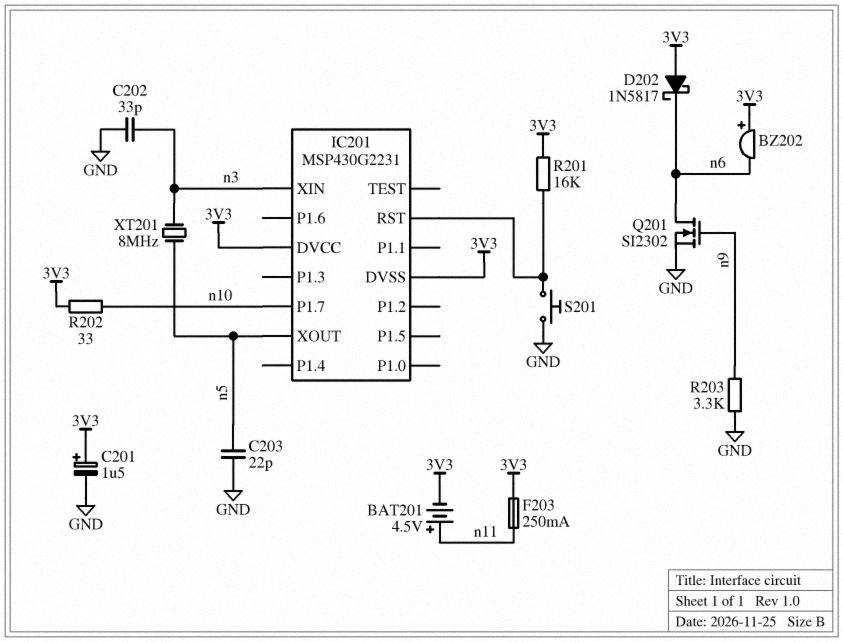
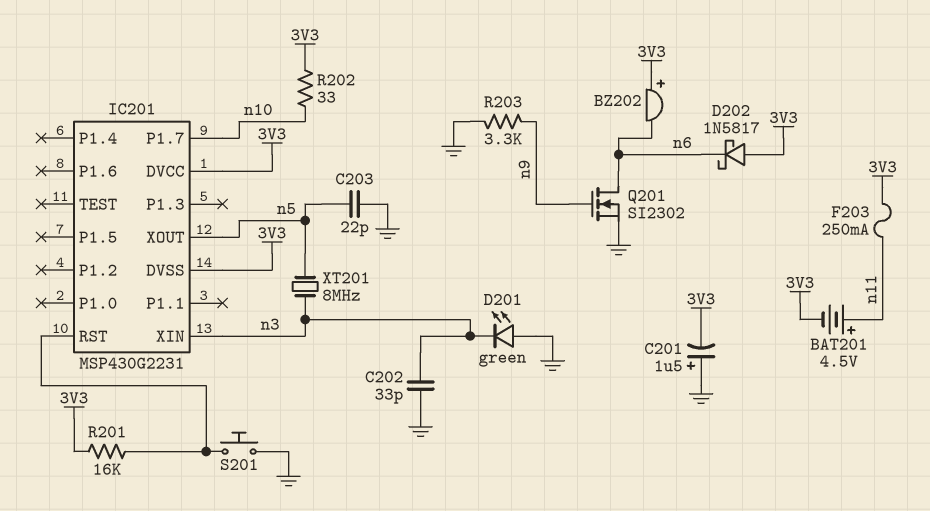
C201: 1.5uF (plus 3V3, minus GND) -> 1.5uF (plus GND, minus 3V3)
D201: none -> LED green (A GND, K n3)

